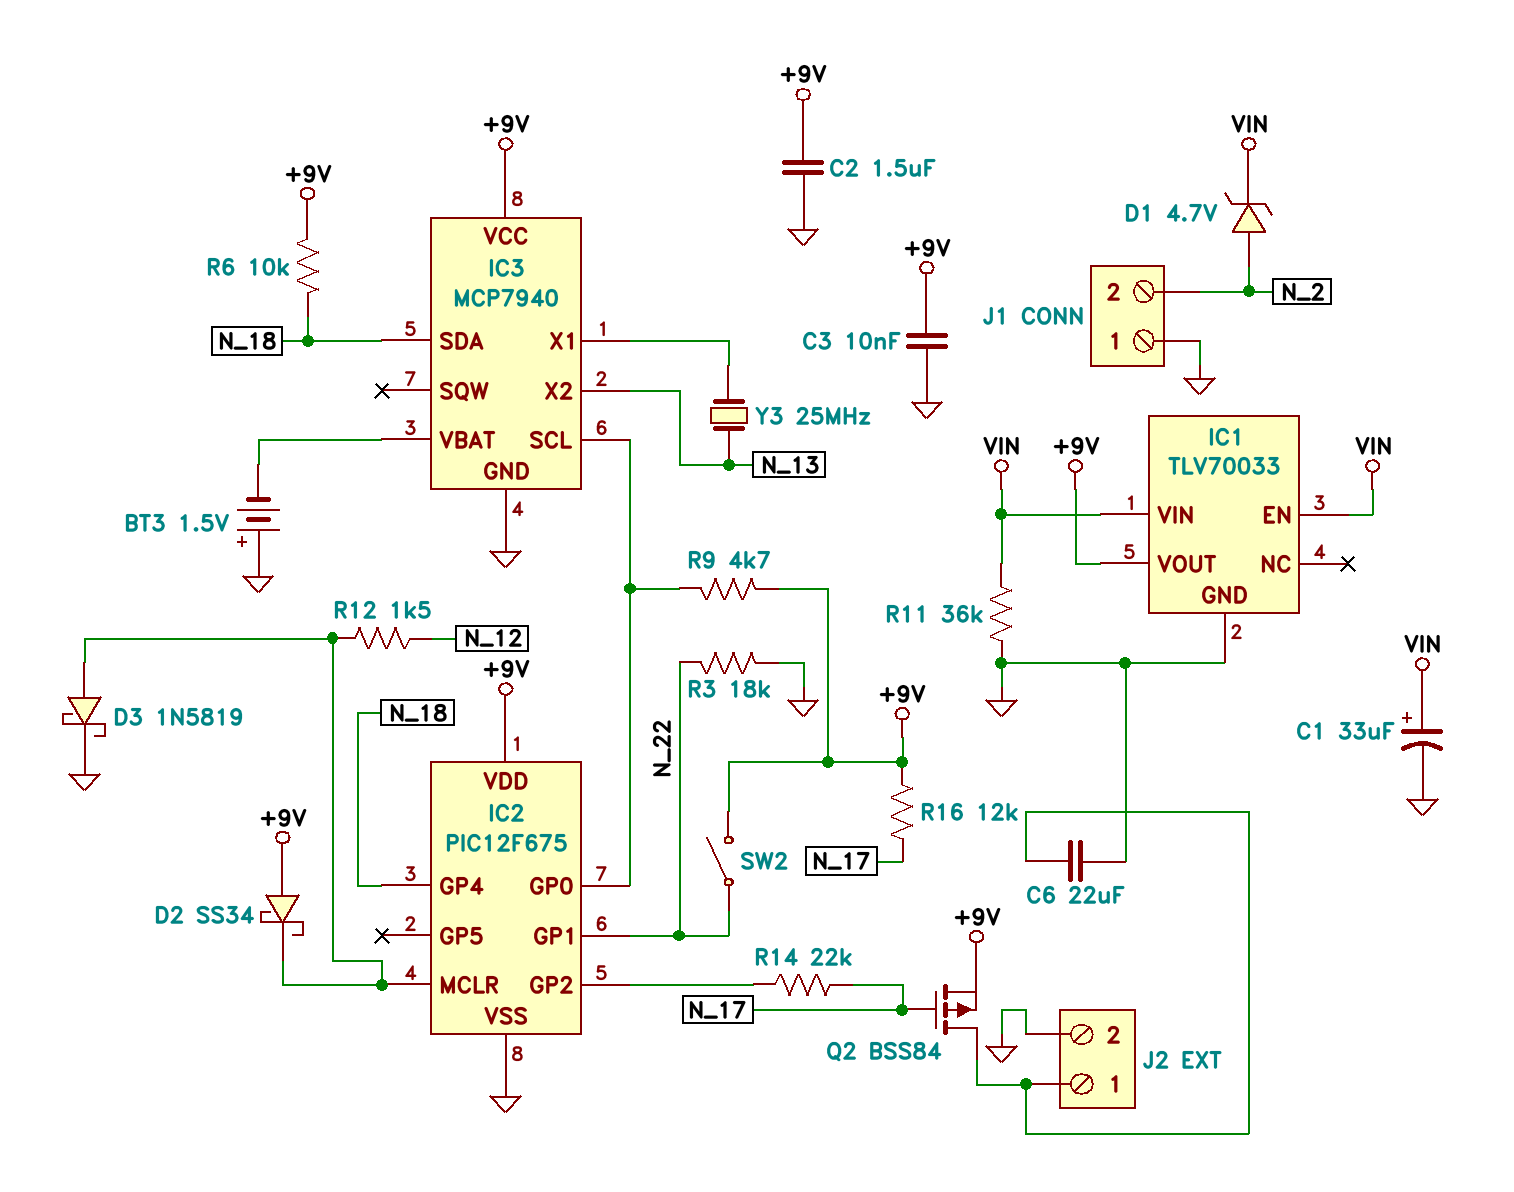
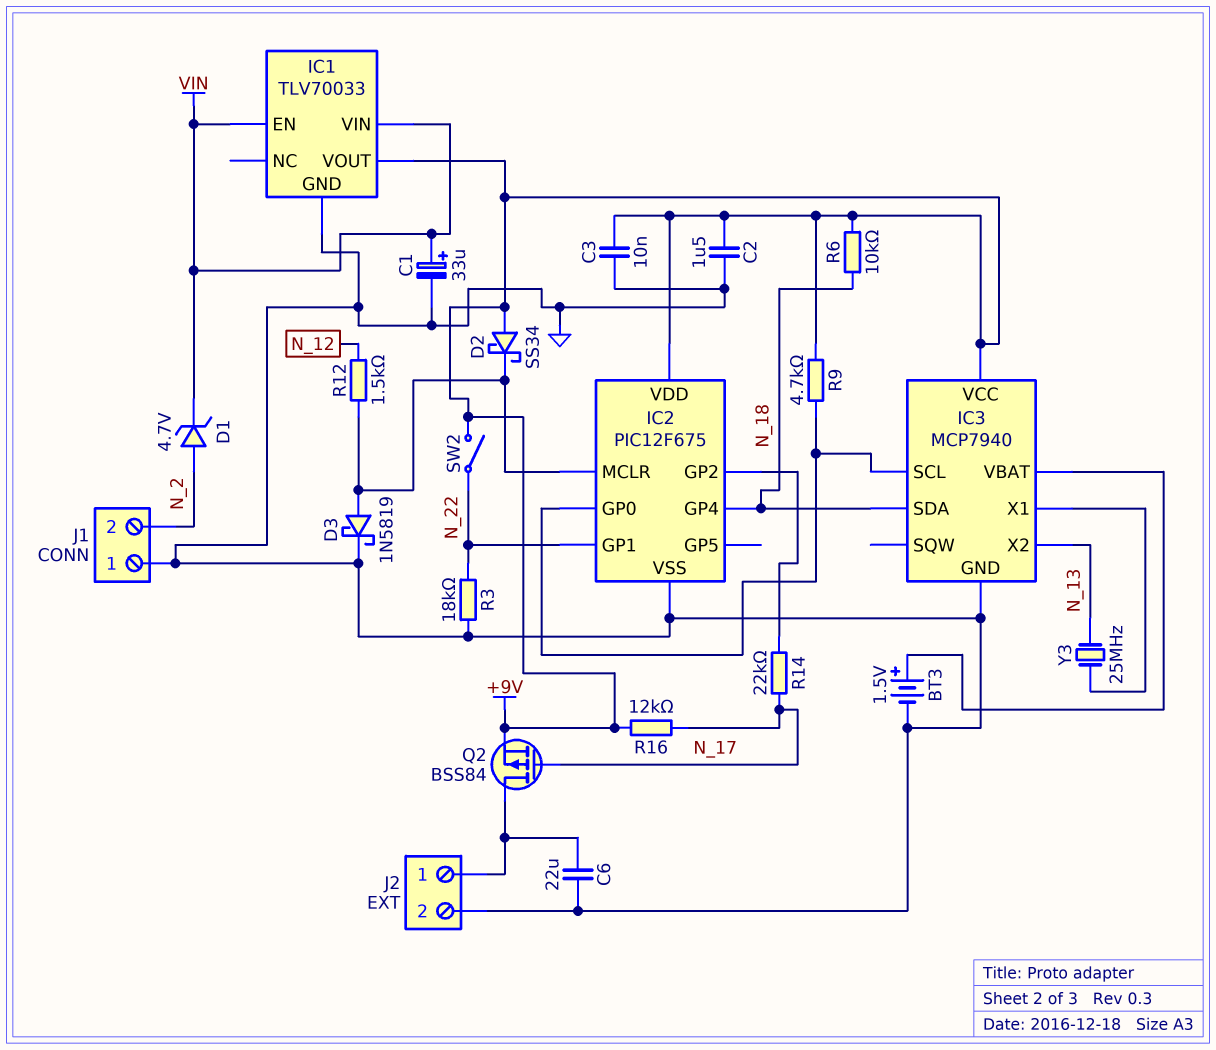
BT3: 1.5V (plus GND, minus IC3/VBAT) -> 1.5V (plus IC3/VBAT, minus GND)
R11: 36k (GND, VIN) -> none

